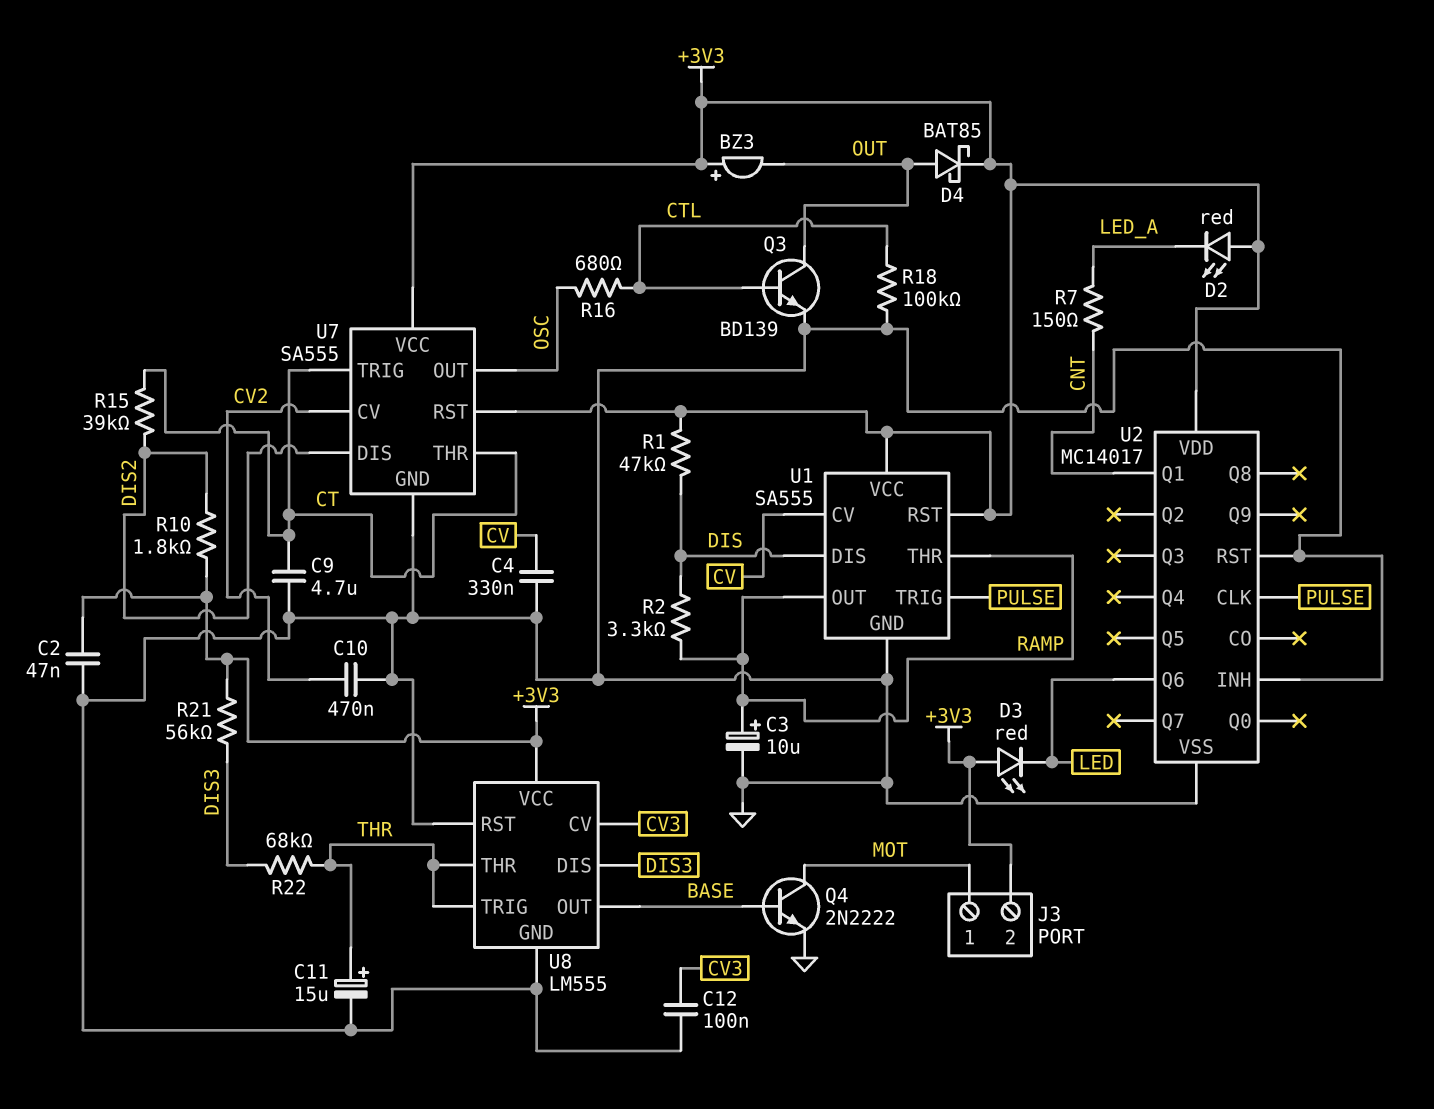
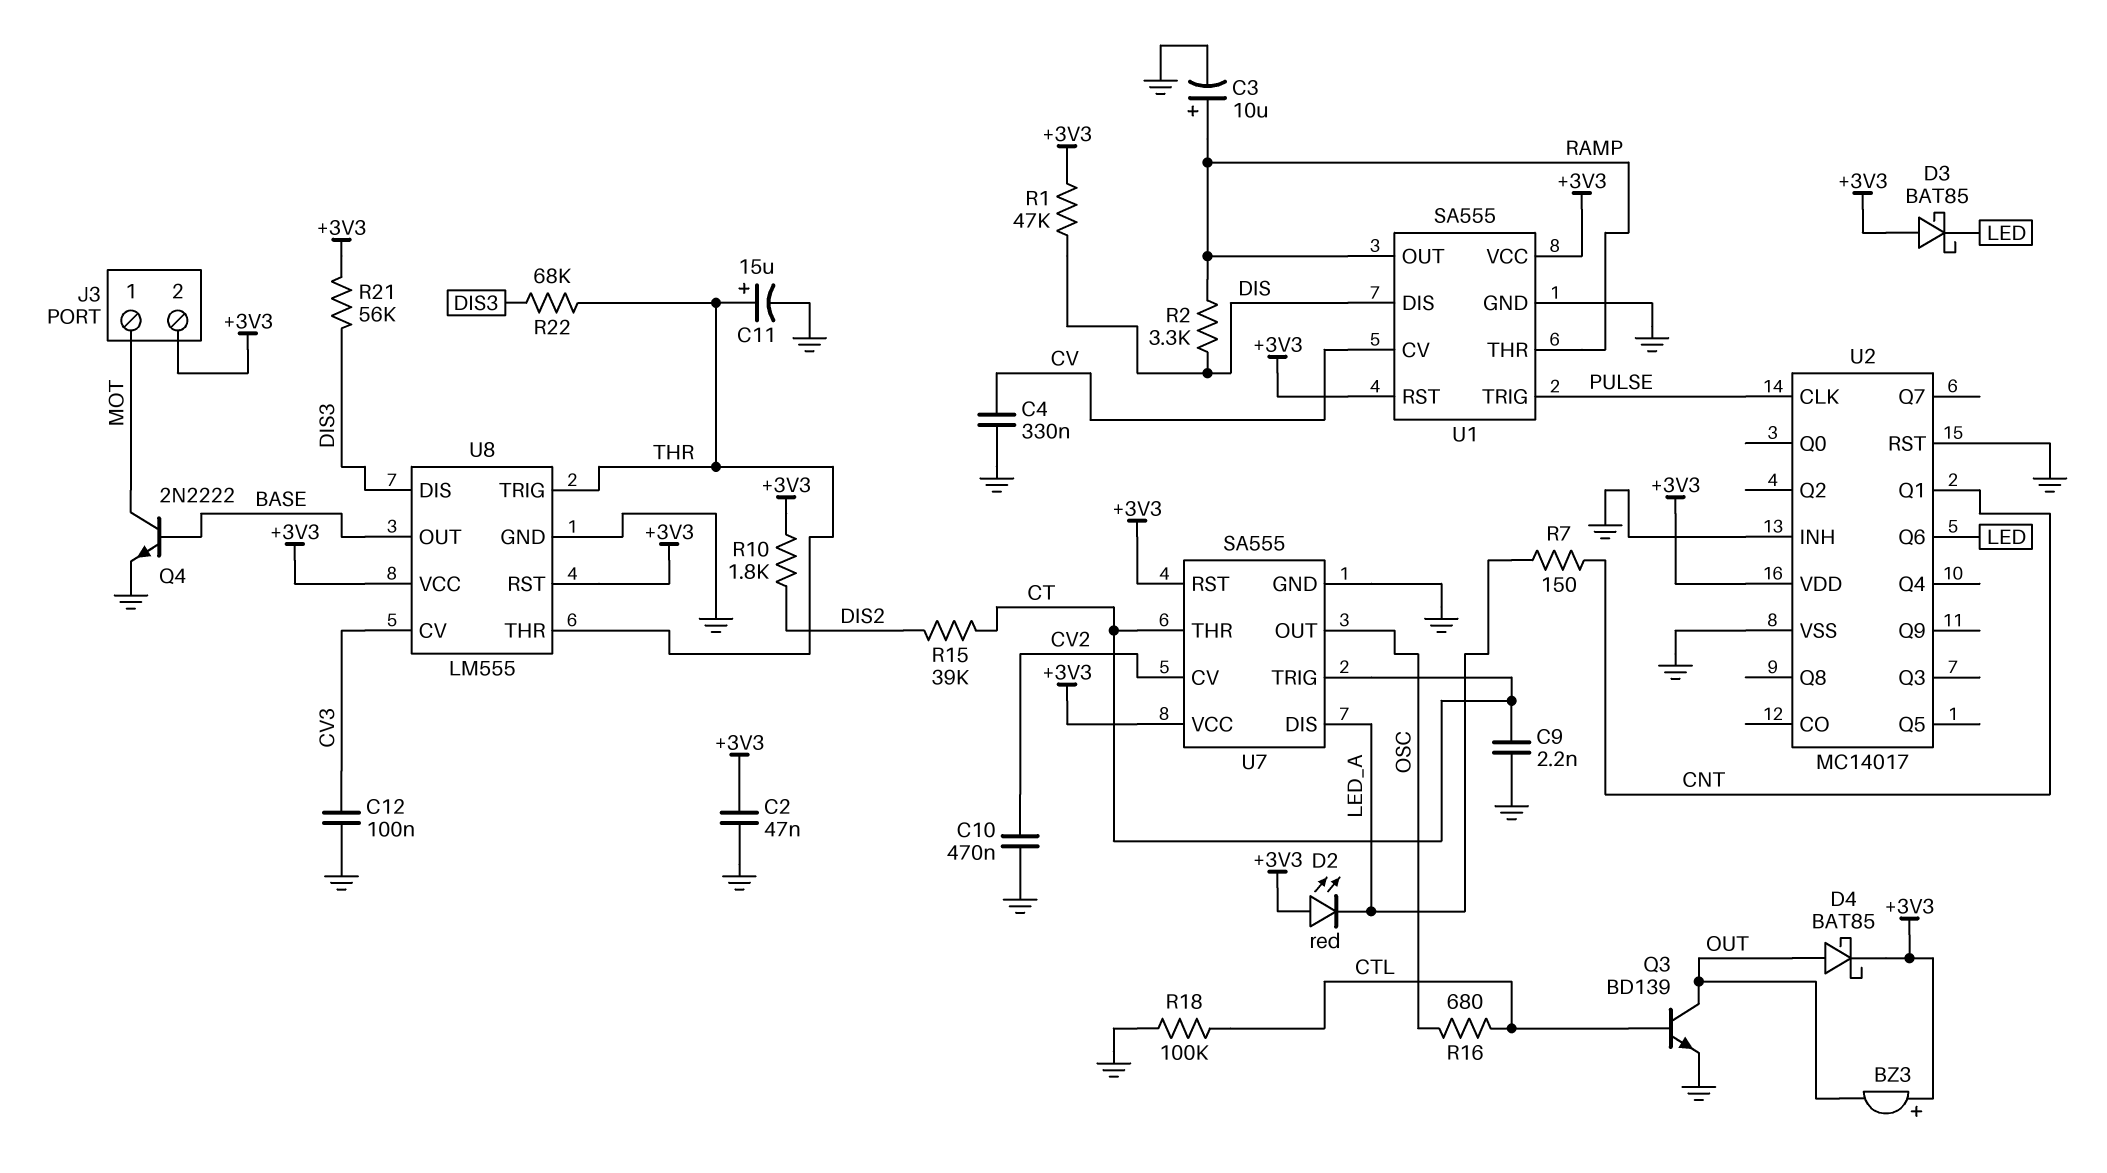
C9: 4.7uF (CT, GND) -> 2.2nF (CT, GND)
D3: LED red (A +3V3, K LED) -> schottky BAT85 (A +3V3, K LED)
U7 pin DIS: DIS2 -> LED_A
U8 pin RST: GND -> +3V3

